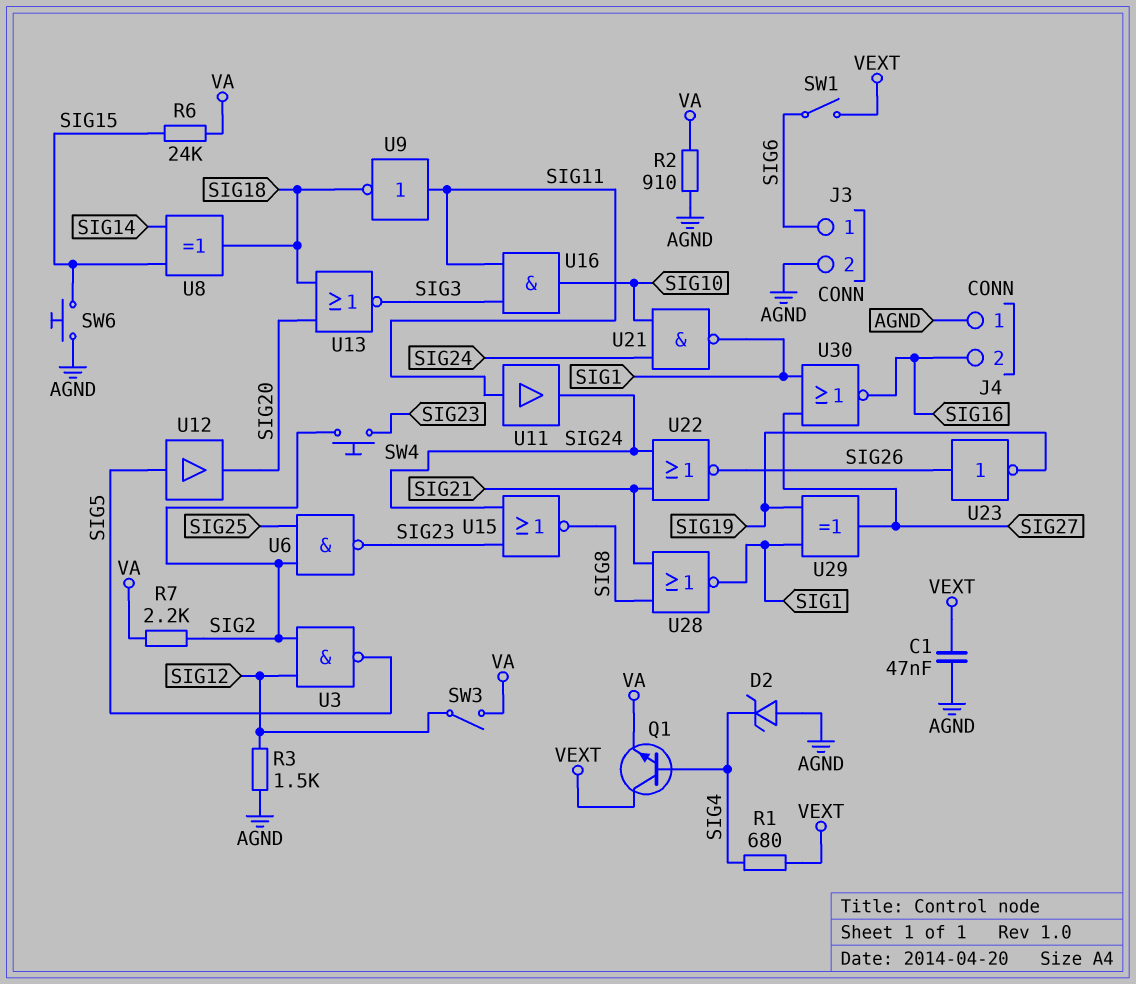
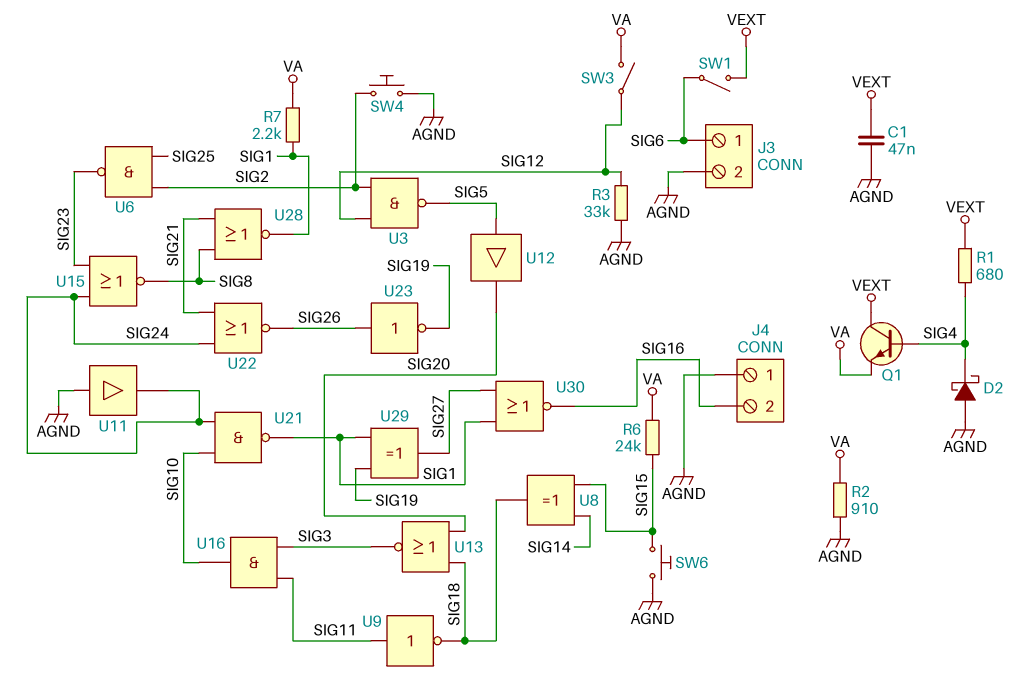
D2: zener (A AGND, K SIG4) -> schottky (A AGND, K SIG4)
R3: 1.5k (AGND, SIG12) -> 33k (AGND, SIG12)
R7: 2.2k (SIG2, VA) -> 2.2k (SIG1, VA)
SW4: button (SIG2, SIG23) -> button (AGND, SIG2)
U11: buffer (in SIG11, out SIG24) -> buffer (in AGND, out SIG24)

